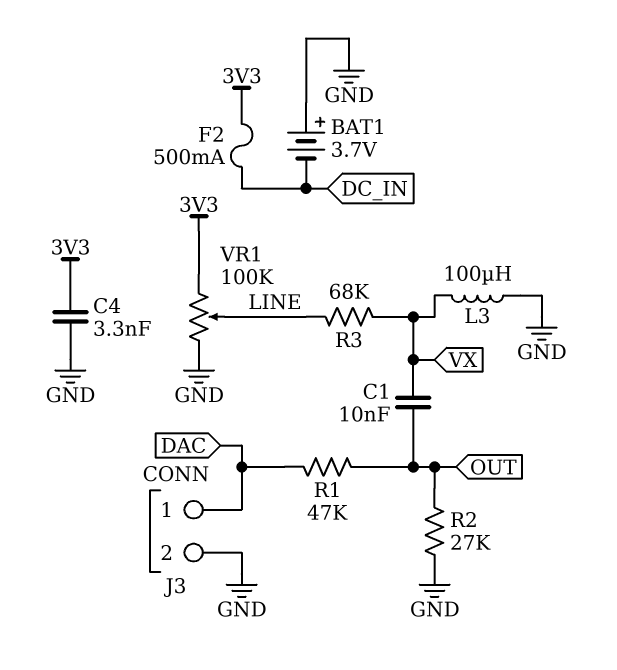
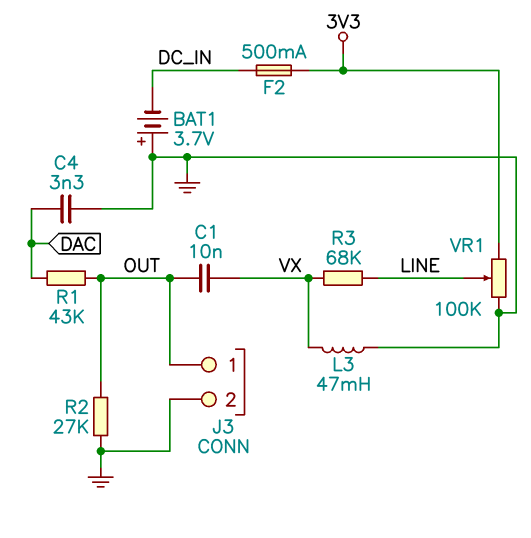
C4: 3.3nF (3V3, GND) -> 3.3nF (DAC, GND)
J3 pin 1: DAC -> OUT
L3: 100uH (GND, VX) -> 47mH (GND, VX)
R1: 47k (DAC, OUT) -> 43k (DAC, OUT)

